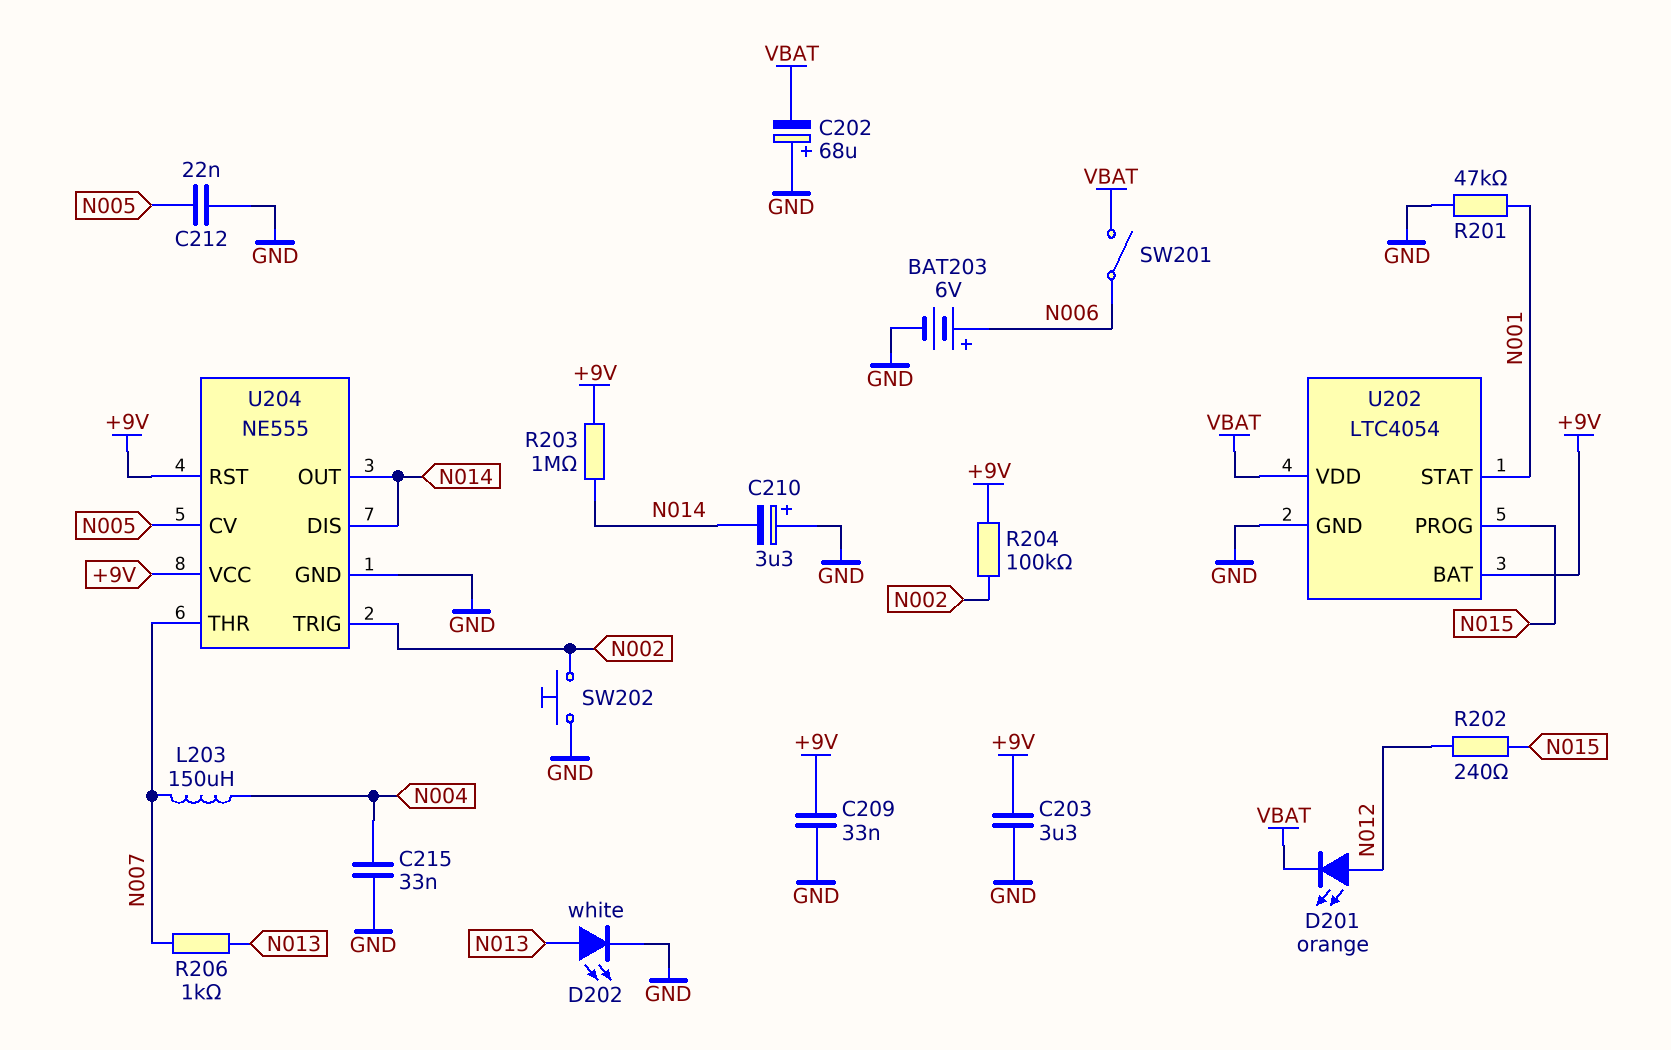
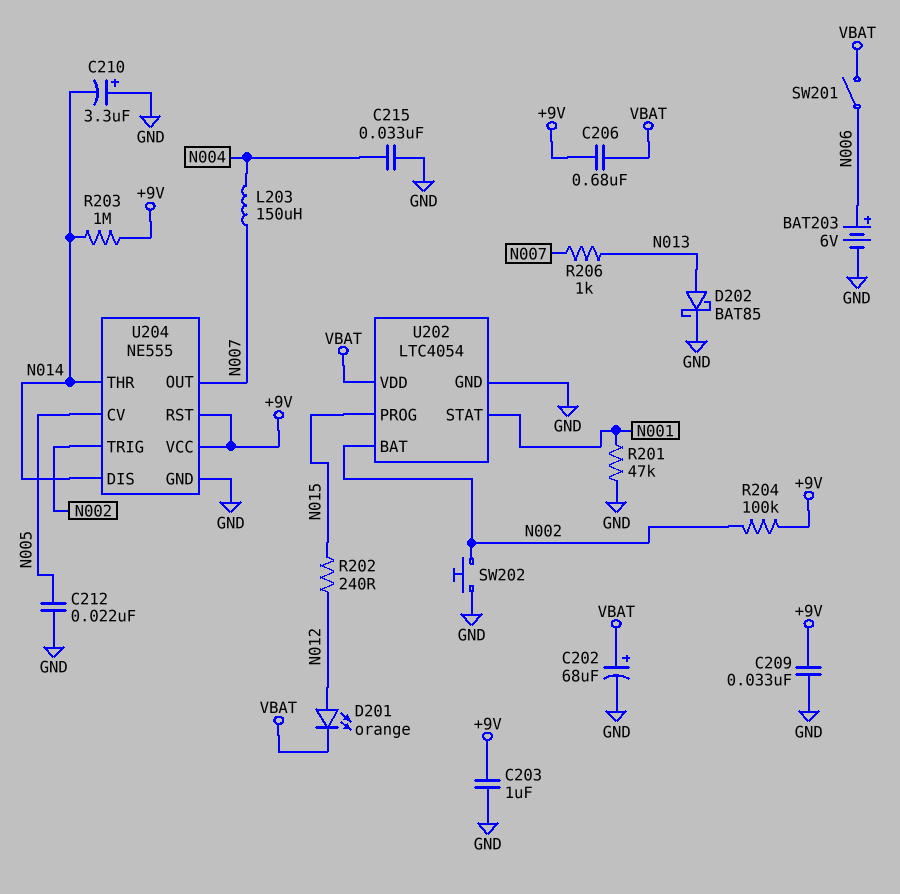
C202: 68uF (plus GND, minus VBAT) -> 68uF (plus VBAT, minus GND)
C203: 3.3uF (+9V, GND) -> 1uF (+9V, GND)
C206: none -> 680nF (+9V, VBAT)
D202: LED white (A N013, K GND) -> schottky BAT85 (A N013, K GND)
U202 pin BAT: +9V -> N002
U204 pin OUT: N014 -> N007
U204 pin THR: N007 -> N014

